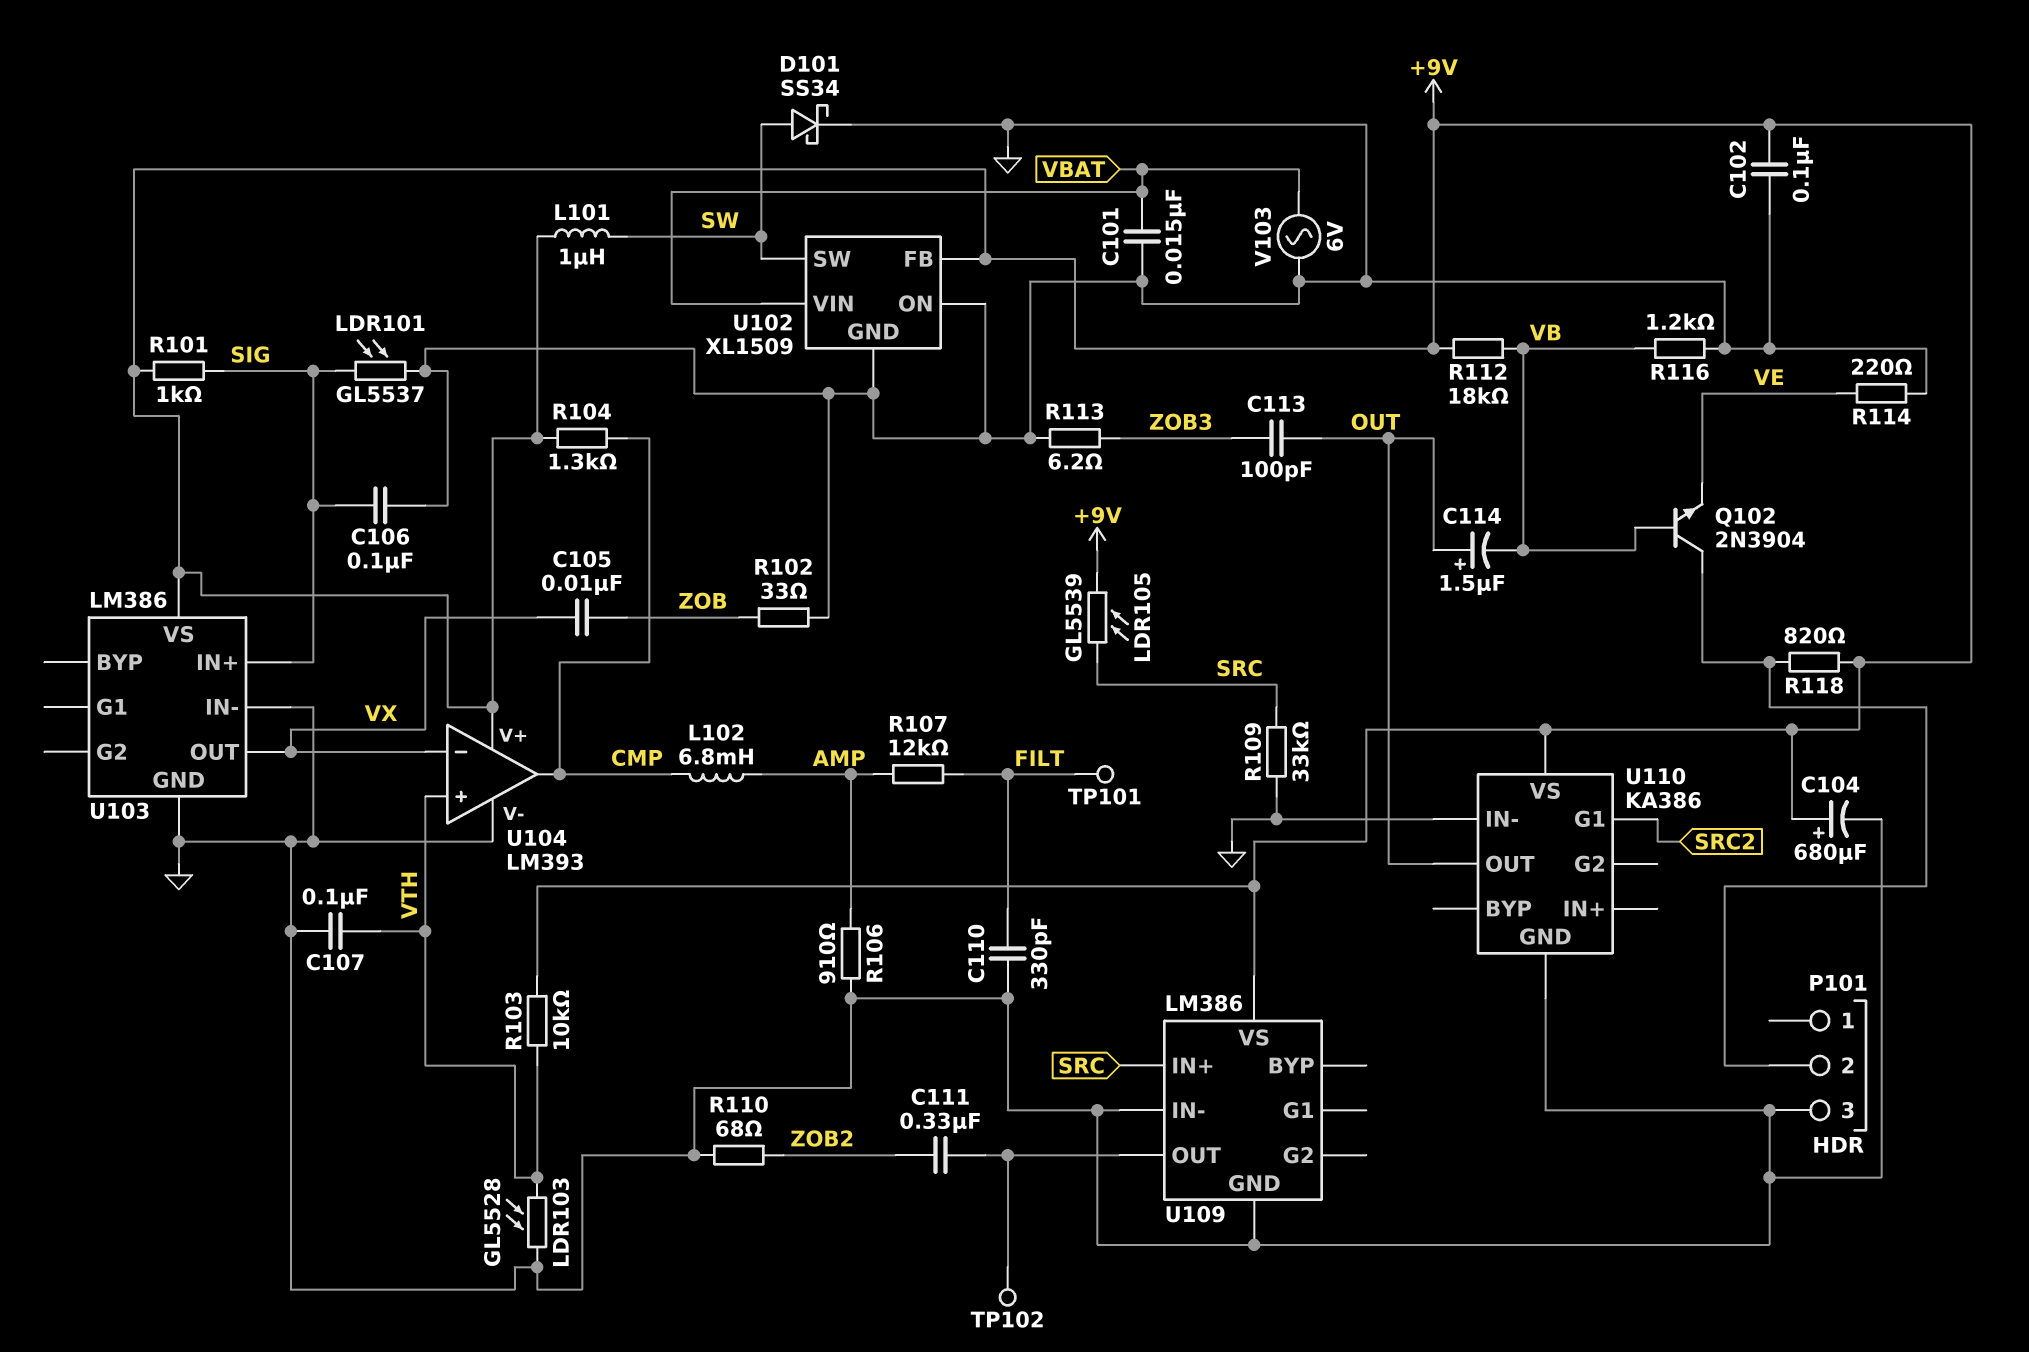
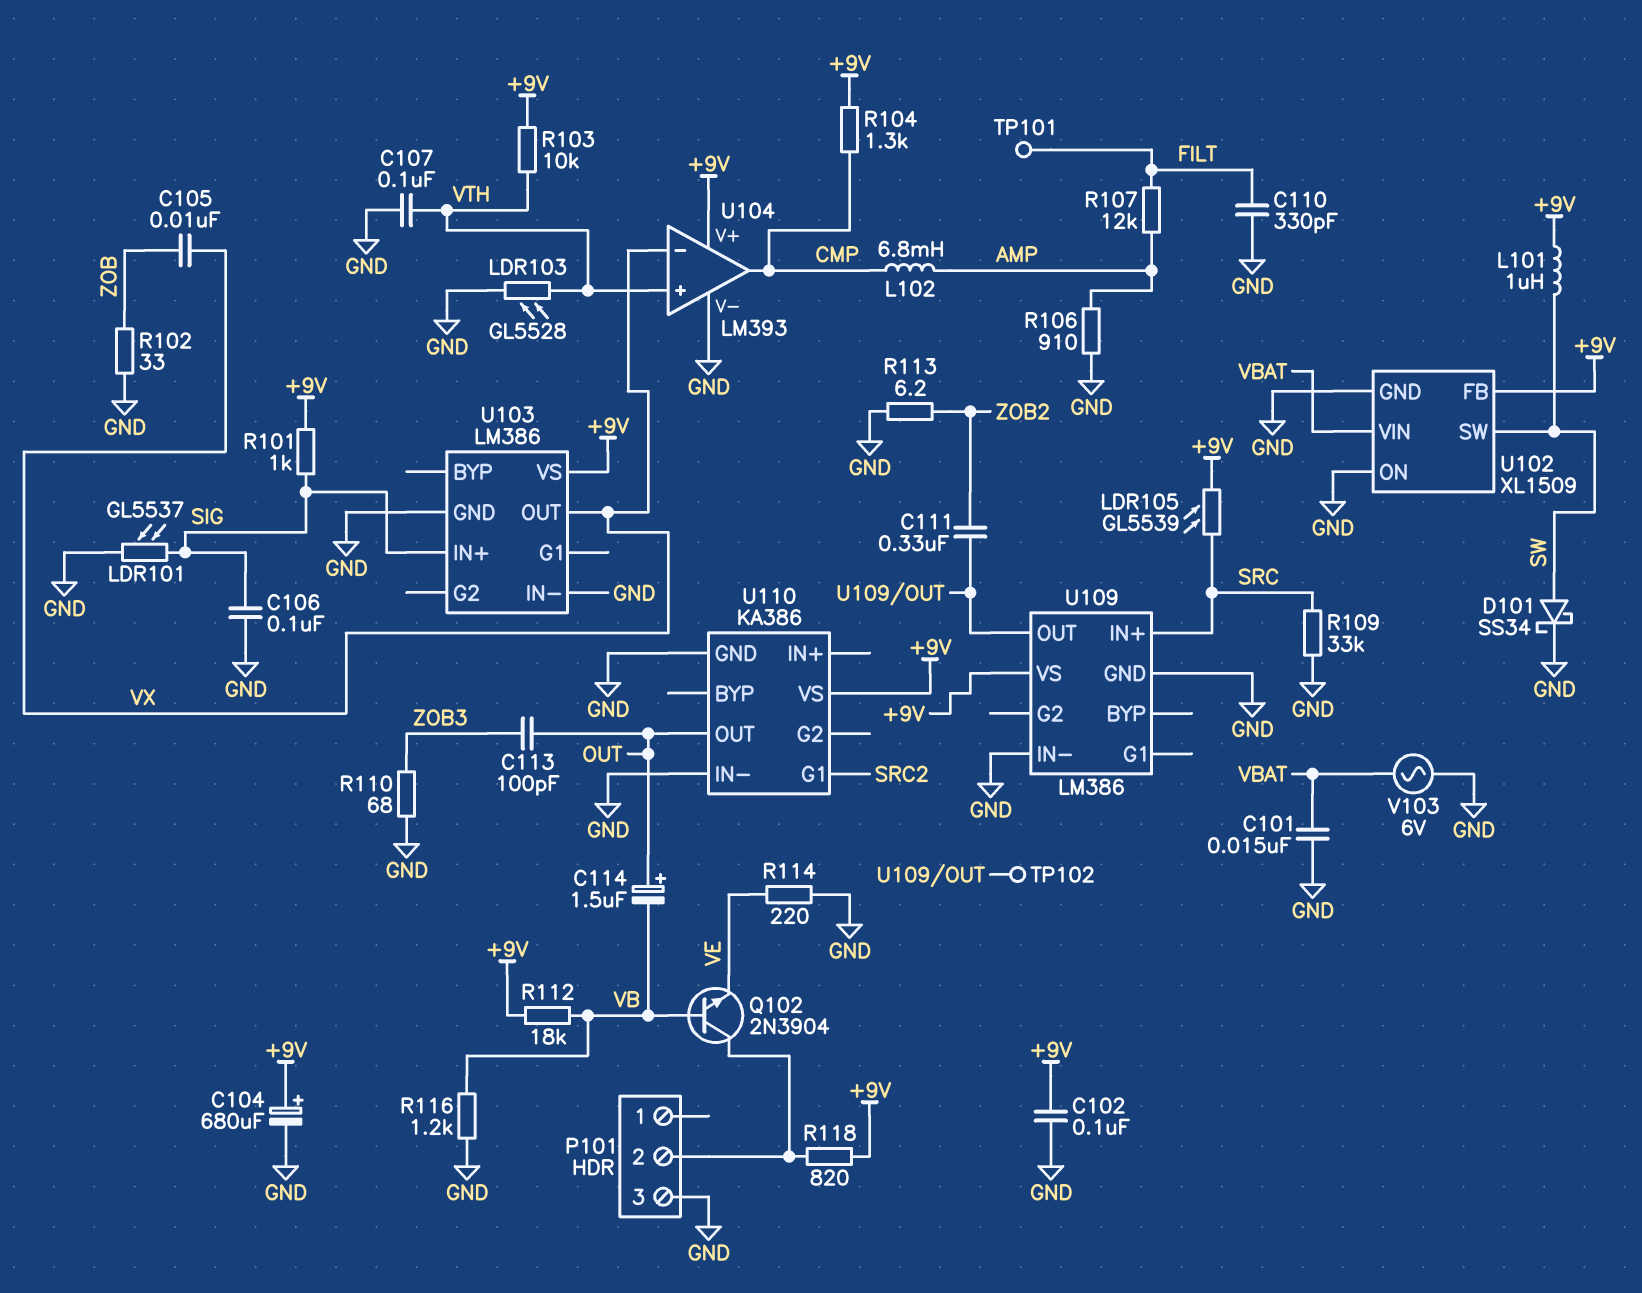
R110: 68 (GND, ZOB2) -> 68 (GND, ZOB3)
R113: 6.2 (GND, ZOB3) -> 6.2 (GND, ZOB2)

